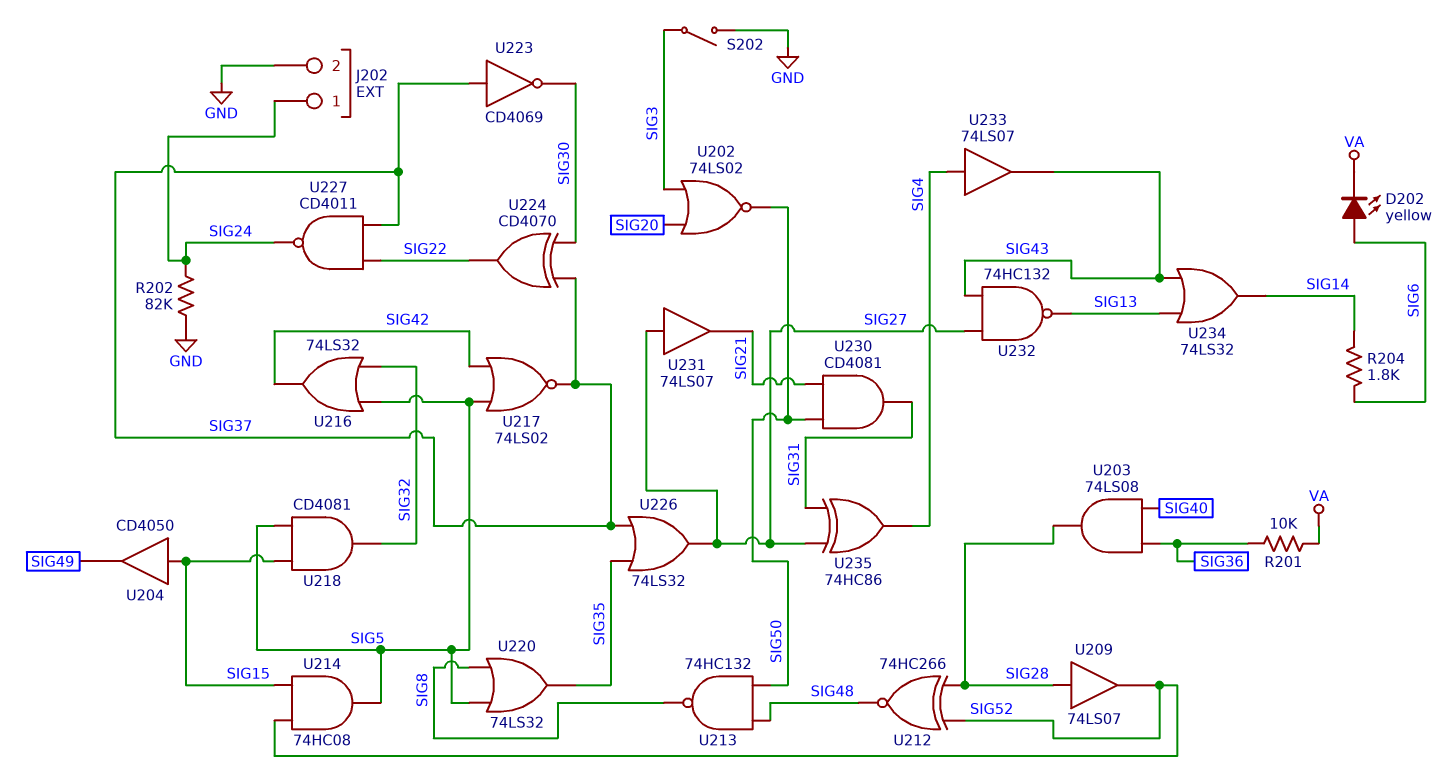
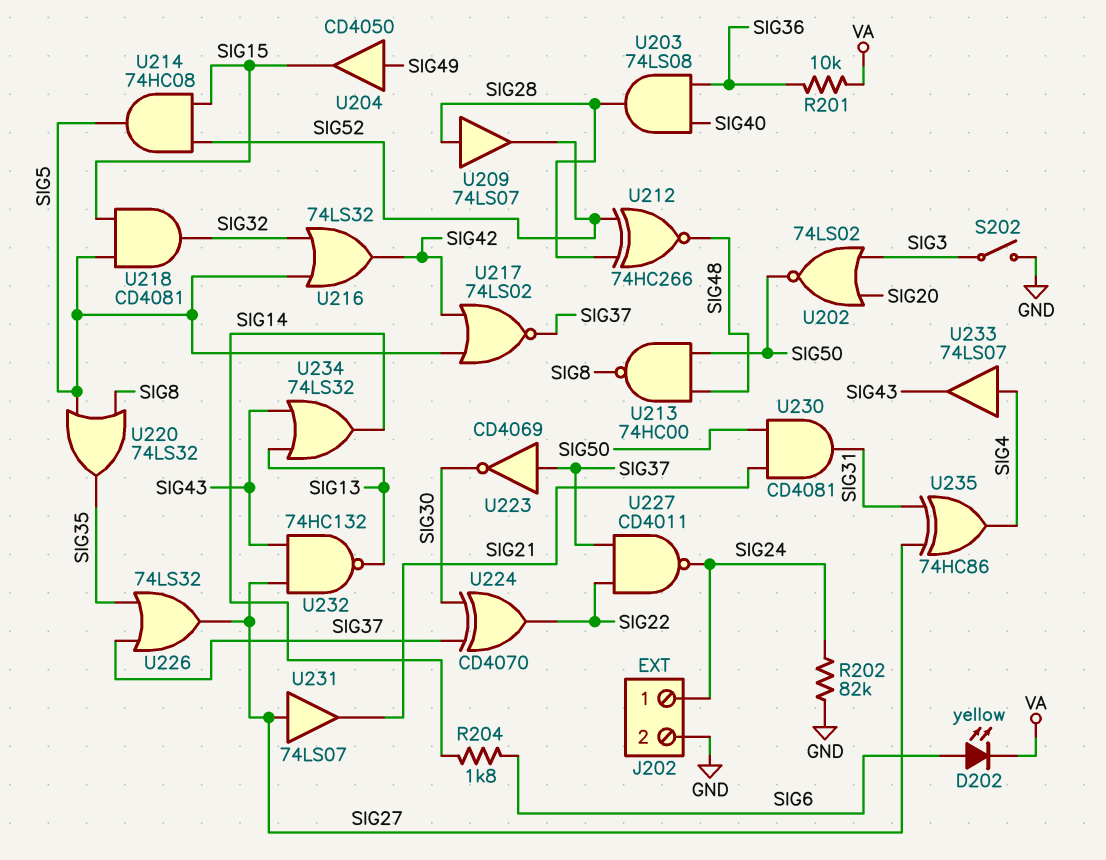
U204: buffer CD4050 (in SIG15, out SIG49) -> buffer CD4050 (in SIG49, out SIG15)
U213: NAND 74HC132 (in SIG48, in SIG50, out SIG8) -> NAND 74HC00 (in SIG48, in SIG50, out SIG8)

